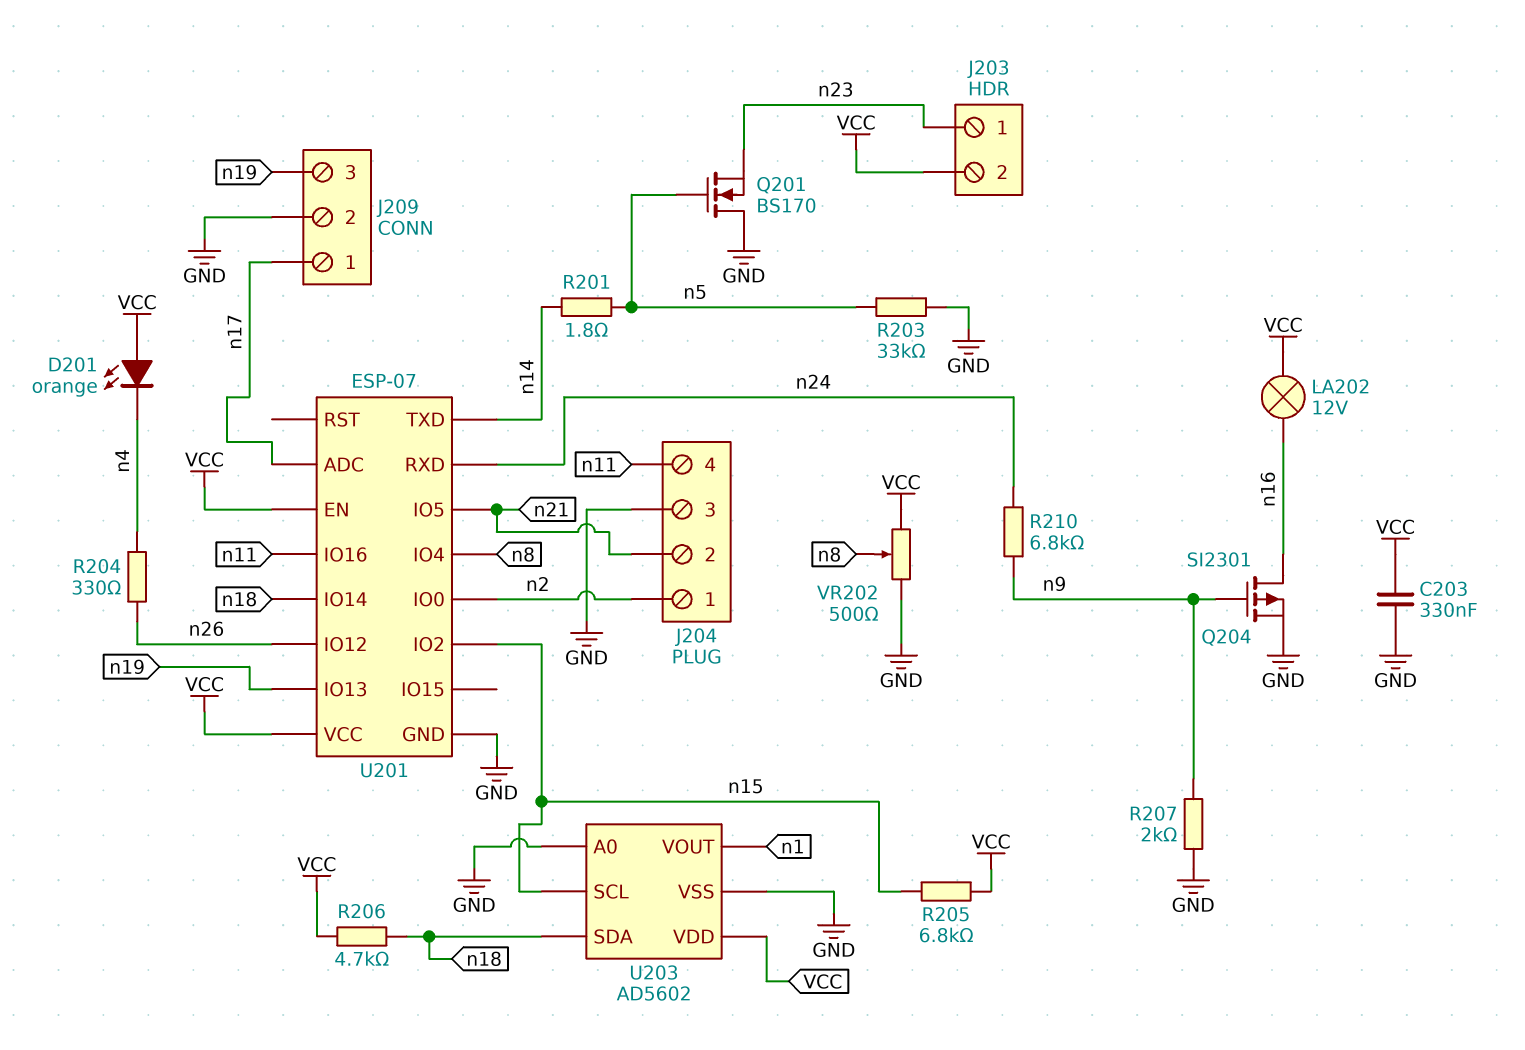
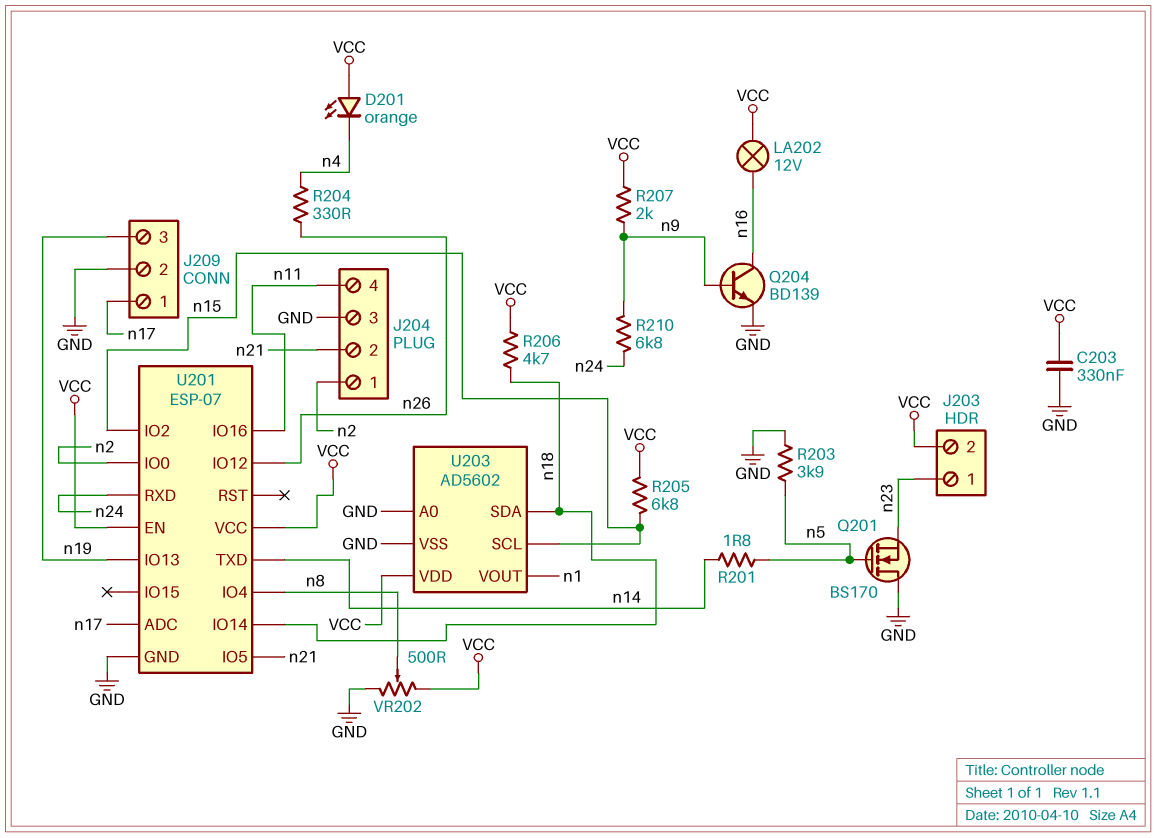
Q204: PMOS SI2301 (G n9, D n16, S GND) -> NPN BD139 (B n9, C n16, E GND)
R203: 33k (GND, n5) -> 3.9k (GND, n5)
R207: 2k (GND, n9) -> 2k (VCC, n9)

